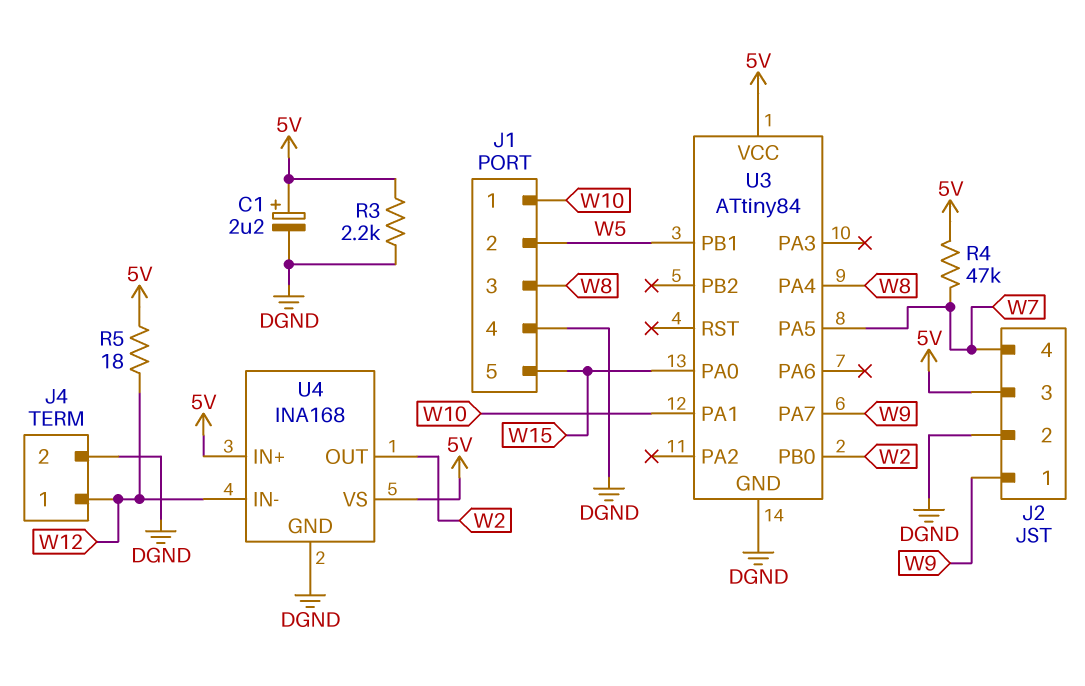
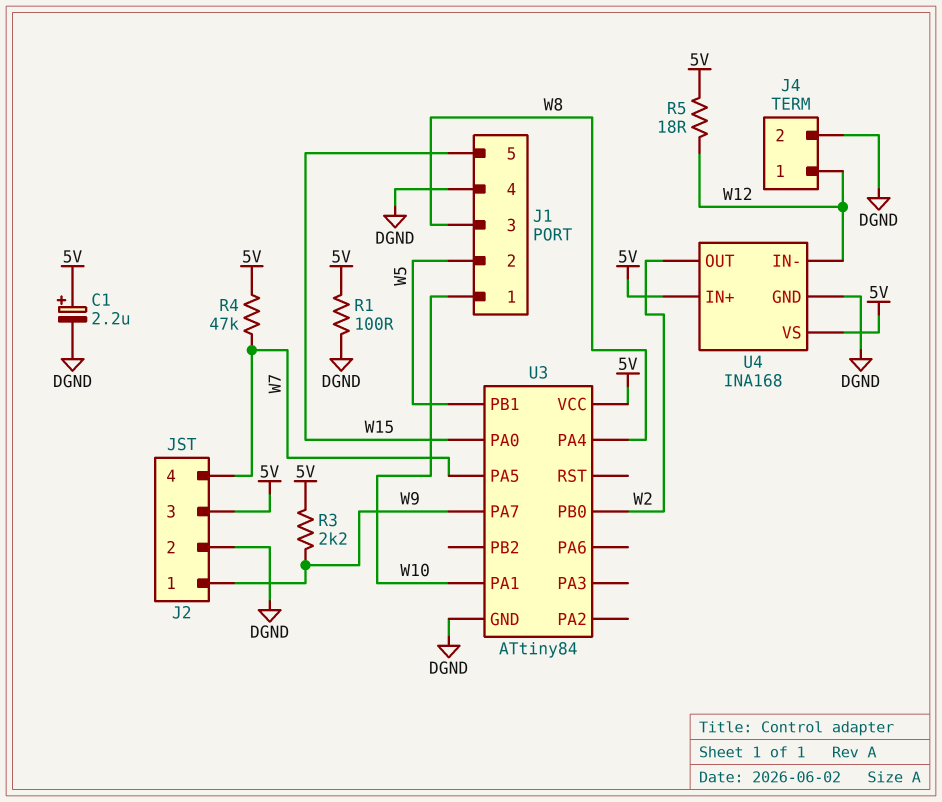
R1: none -> 100 (5V, DGND)
R3: 2.2k (5V, DGND) -> 2.2k (5V, W9)

